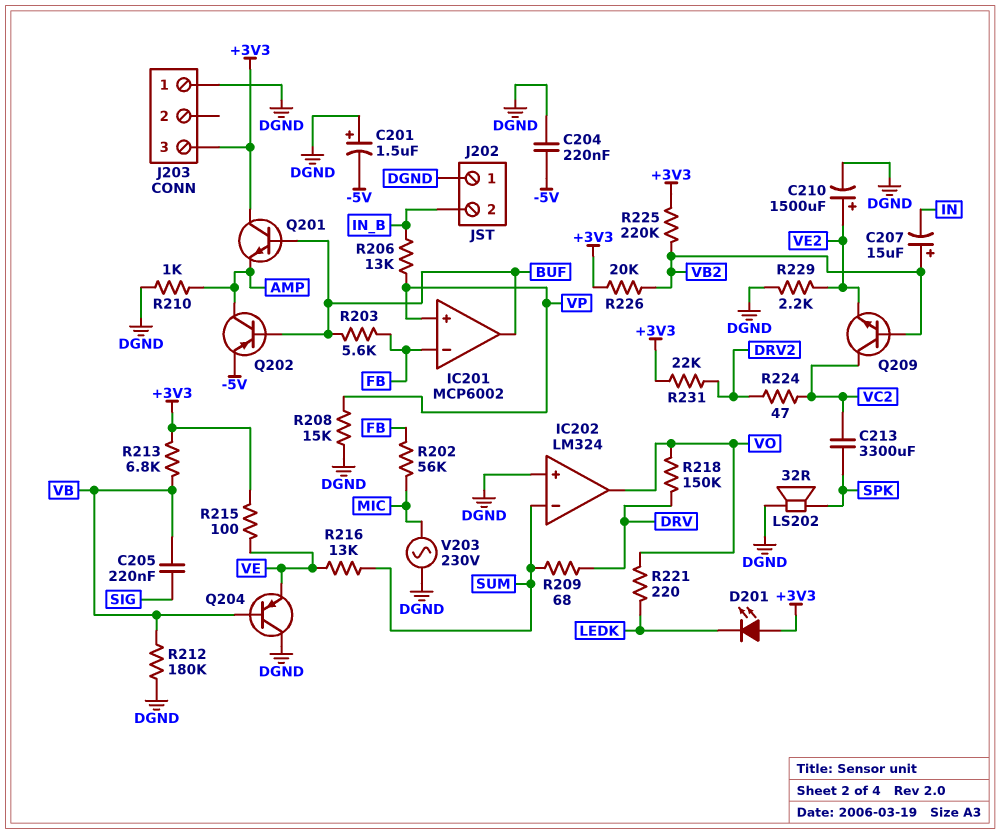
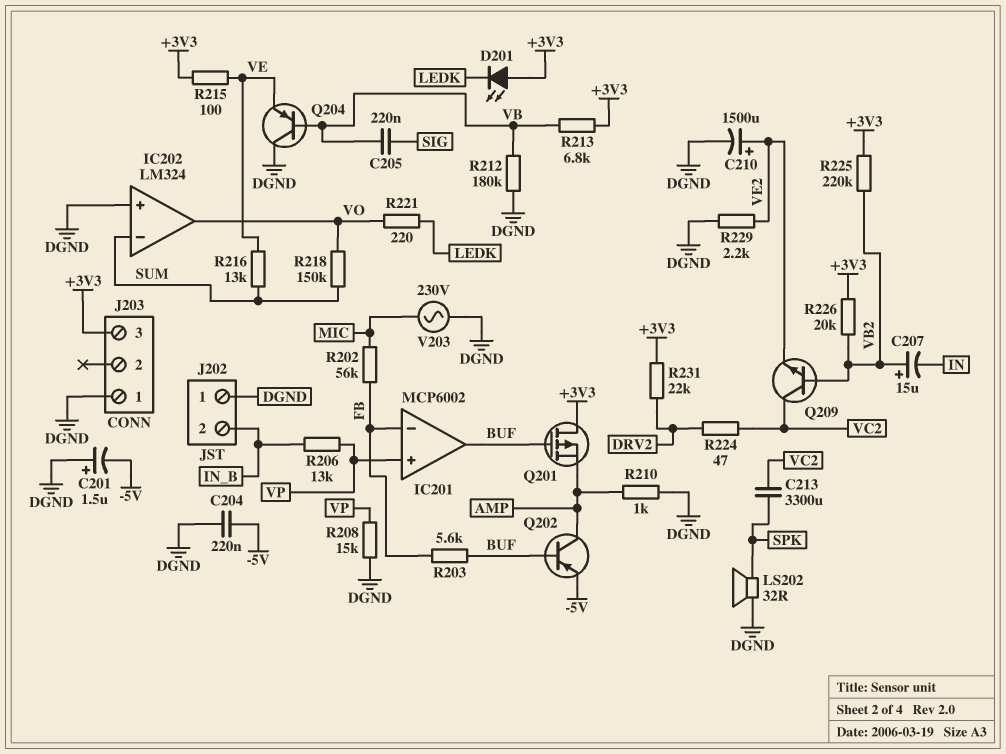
Q201: NPN (B BUF, C +3V3, E AMP) -> PMOS (G BUF, D +3V3, S AMP)
R209: 68 (DRV, SUM) -> none
R218: 150k (DRV, VO) -> 150k (SUM, VO)

